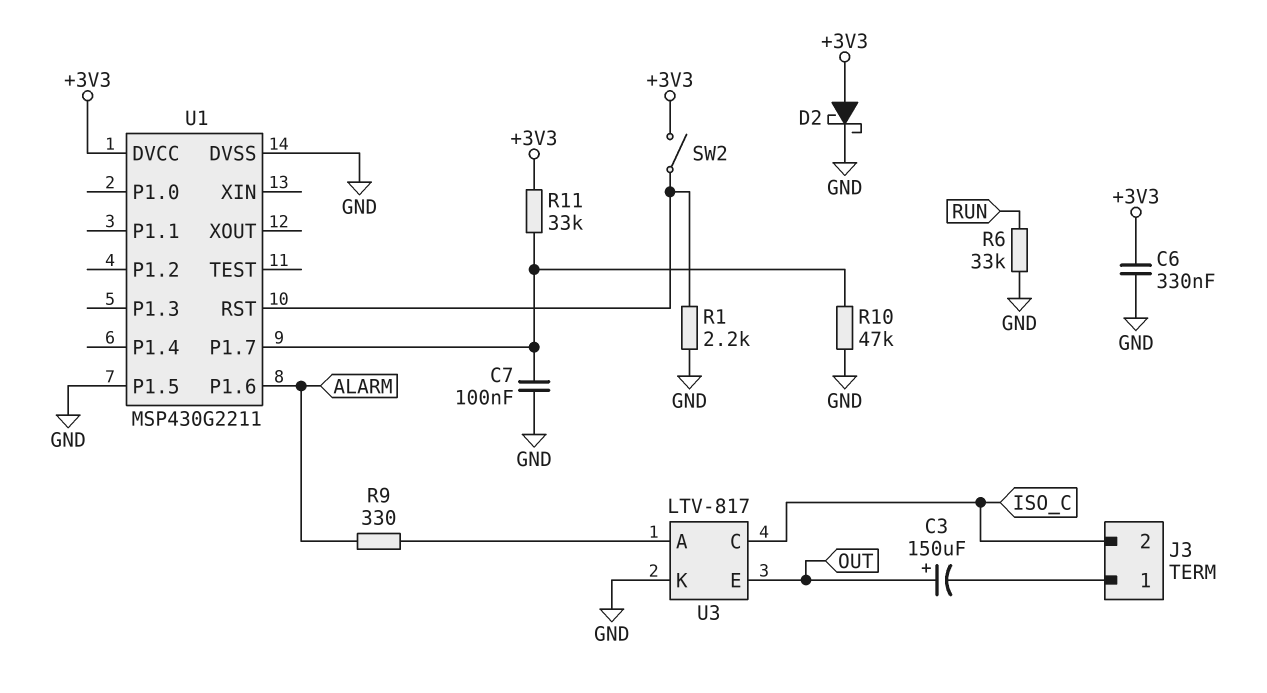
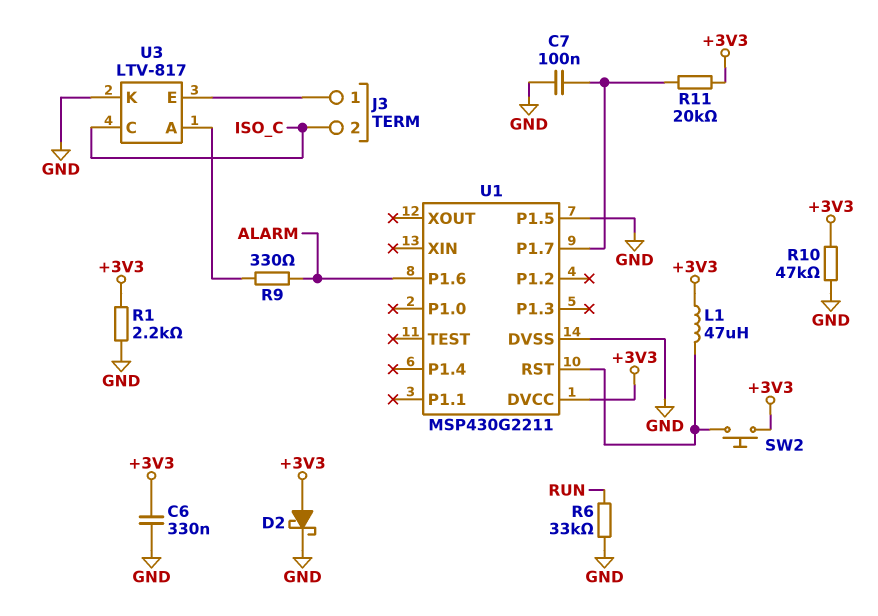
C3: 150uF (plus OUT, minus J3/1) -> none
L1: none -> 47uH (+3V3, U1/RST)
R1: 2.2k (GND, U1/RST) -> 2.2k (+3V3, GND)
R10: 47k (GND, U1/P1.7) -> 47k (+3V3, GND)
R11: 33k (+3V3, U1/P1.7) -> 20k (+3V3, U1/P1.7)
SW2: switch (+3V3, U1/RST) -> button (+3V3, U1/RST)
U3 pin E: OUT -> J3/1

